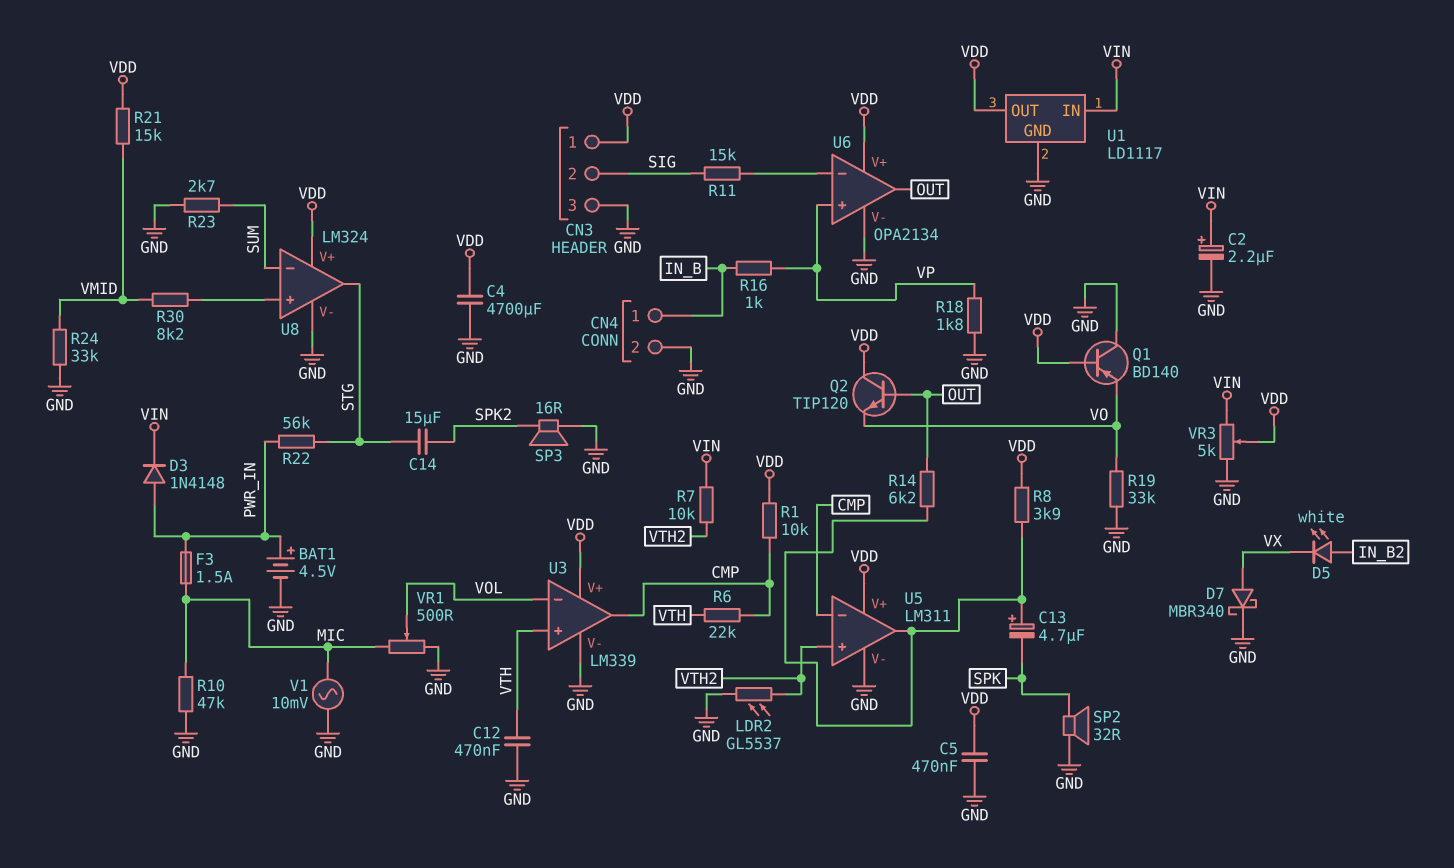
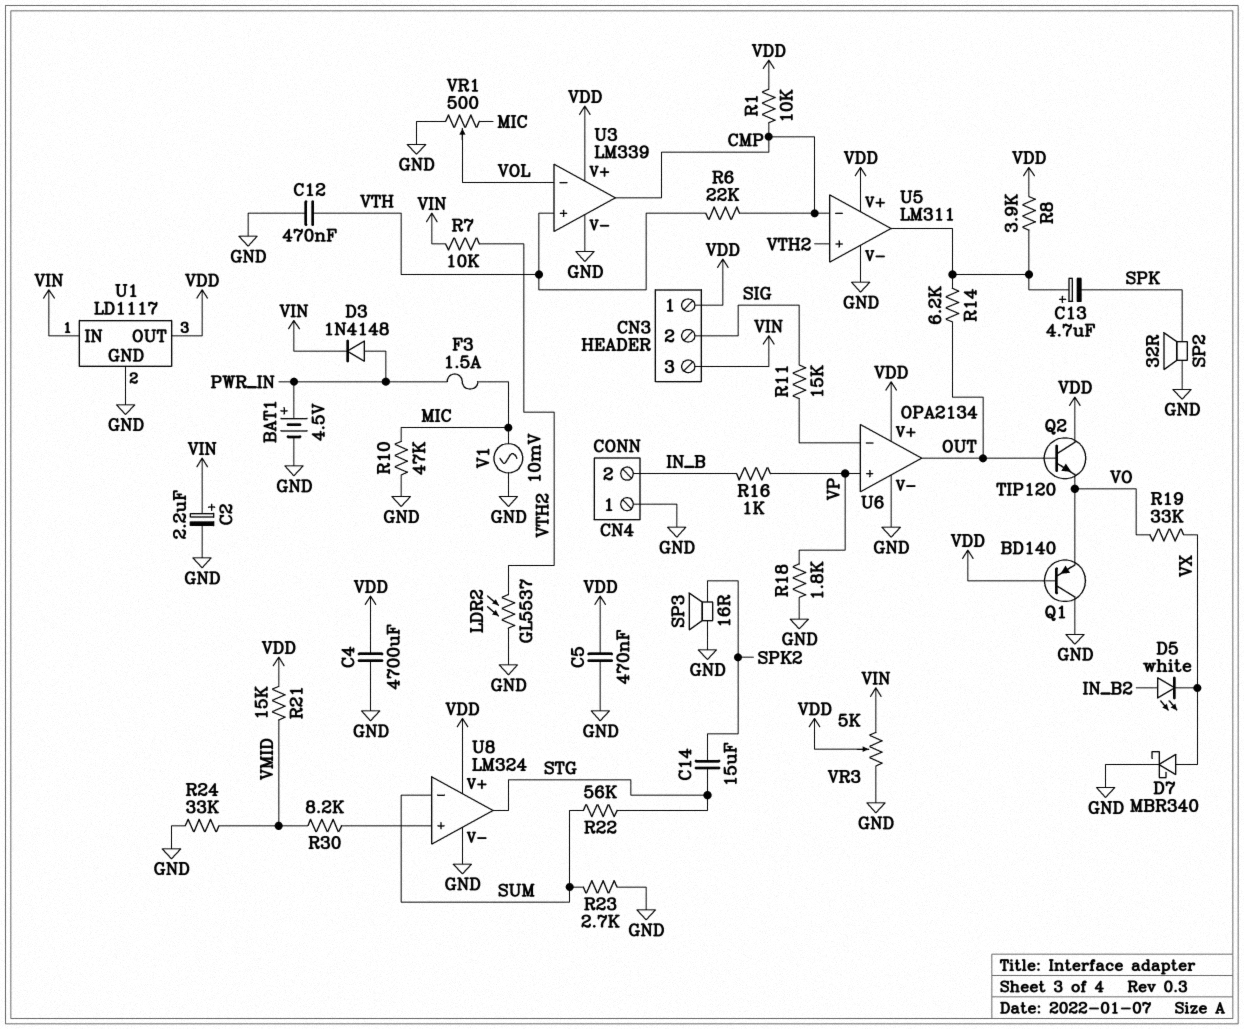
CN3 pin 3: GND -> VIN
CN4 pin 1: IN_B -> GND
CN4 pin 2: GND -> IN_B
R19: 33k (GND, VO) -> 33k (VO, VX)
R22: 56k (PWR_IN, STG) -> 56k (STG, SUM)

